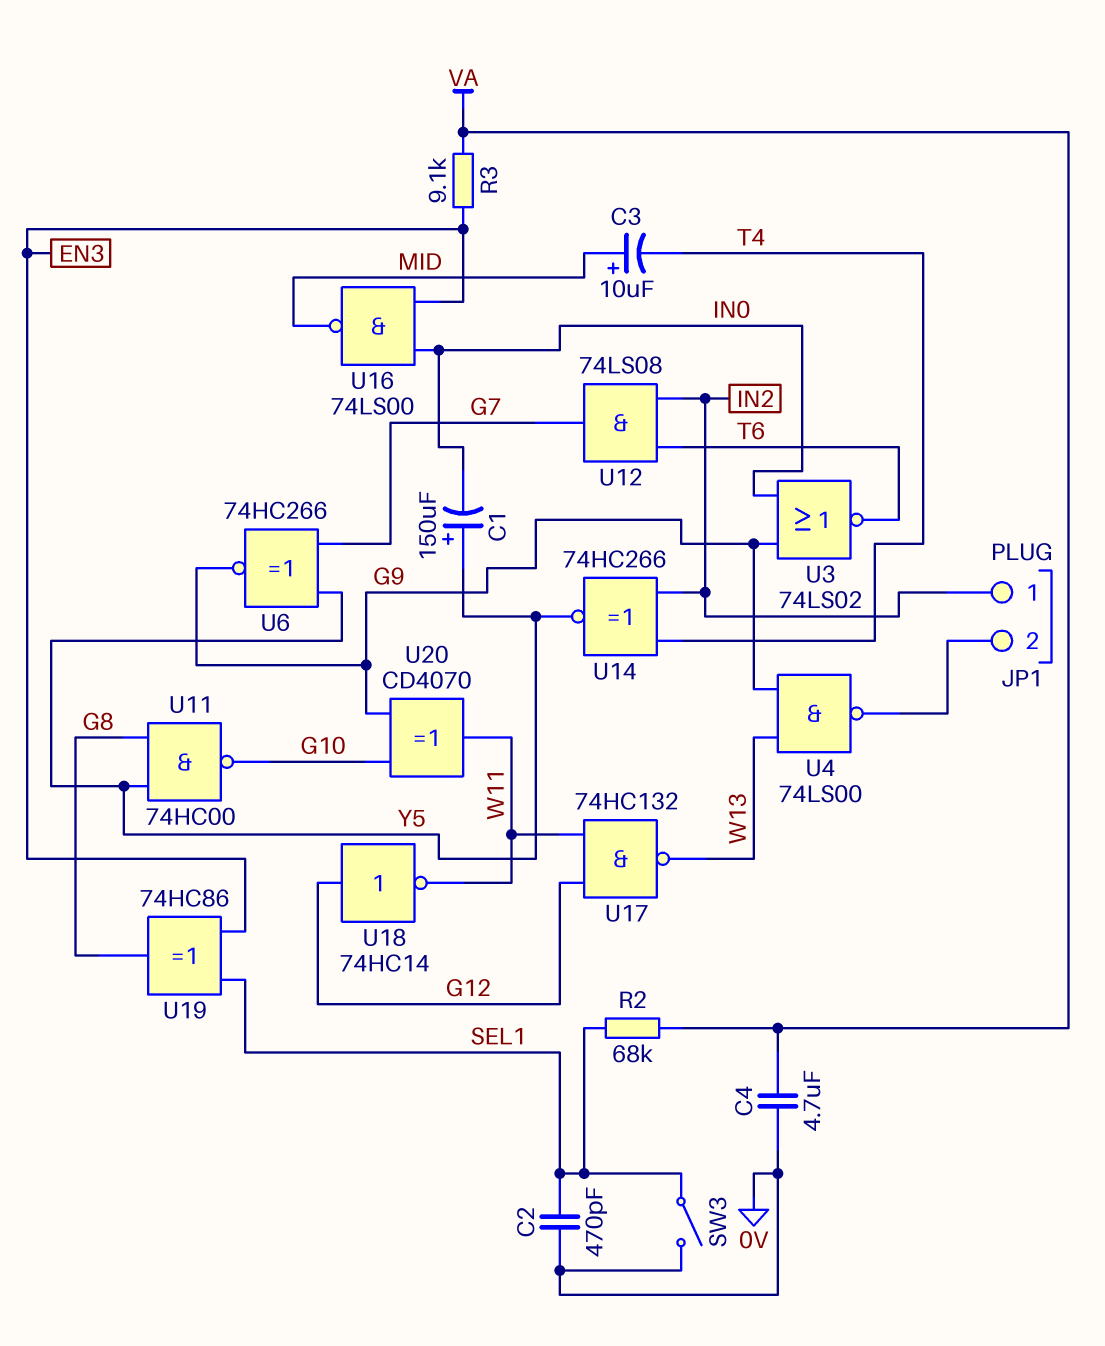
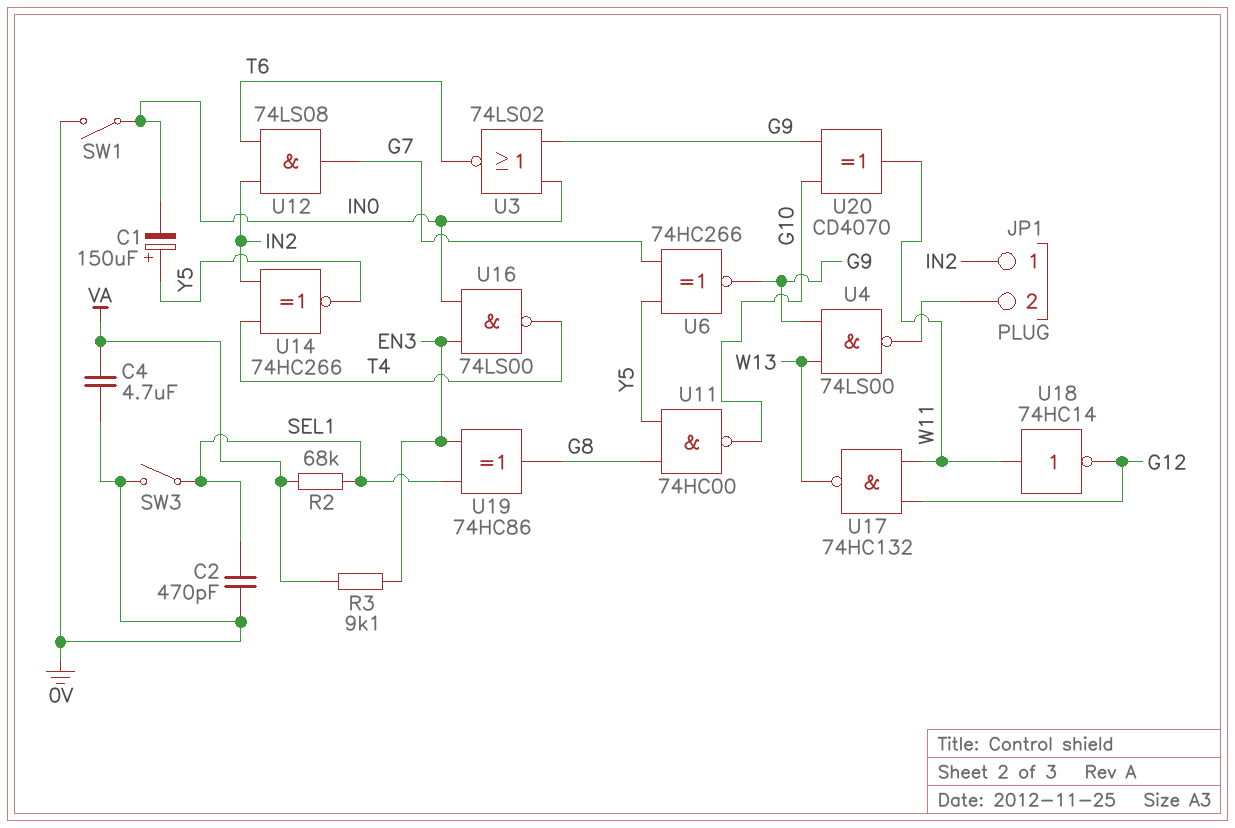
C3: 10uF (plus MID, minus T4) -> none
SW1: none -> switch (0V, IN0)
U16: NAND 74LS00 (in EN3, in IN0, out MID) -> NAND 74LS00 (in EN3, in IN0, out T4)
U18: NOT 74HC14 (in G12, out W11) -> NOT 74HC14 (in W11, out G12)

